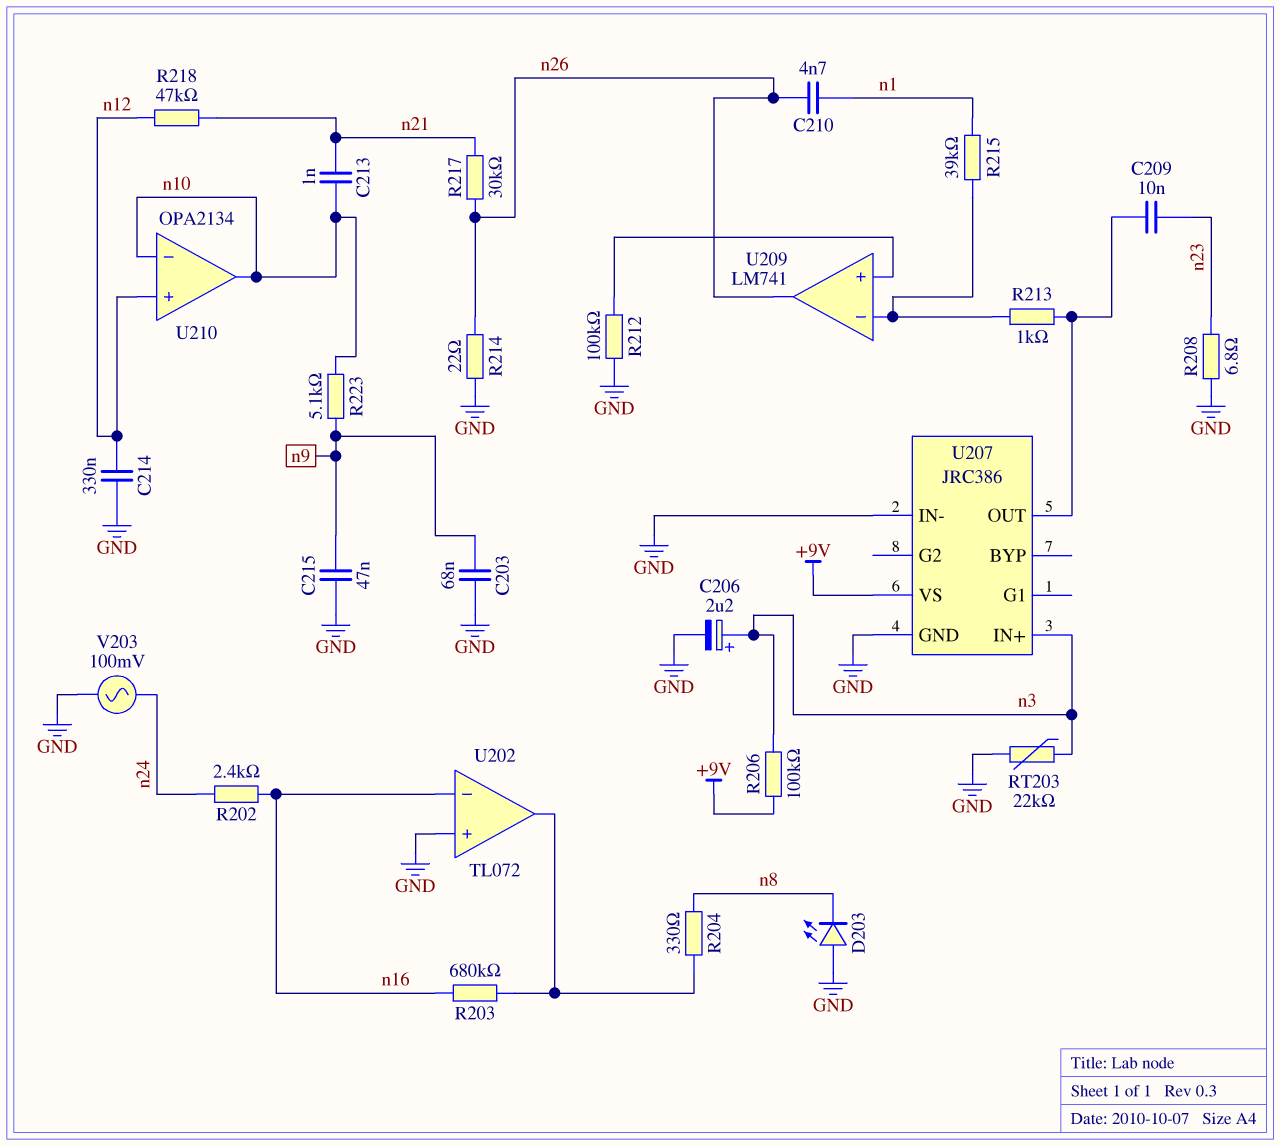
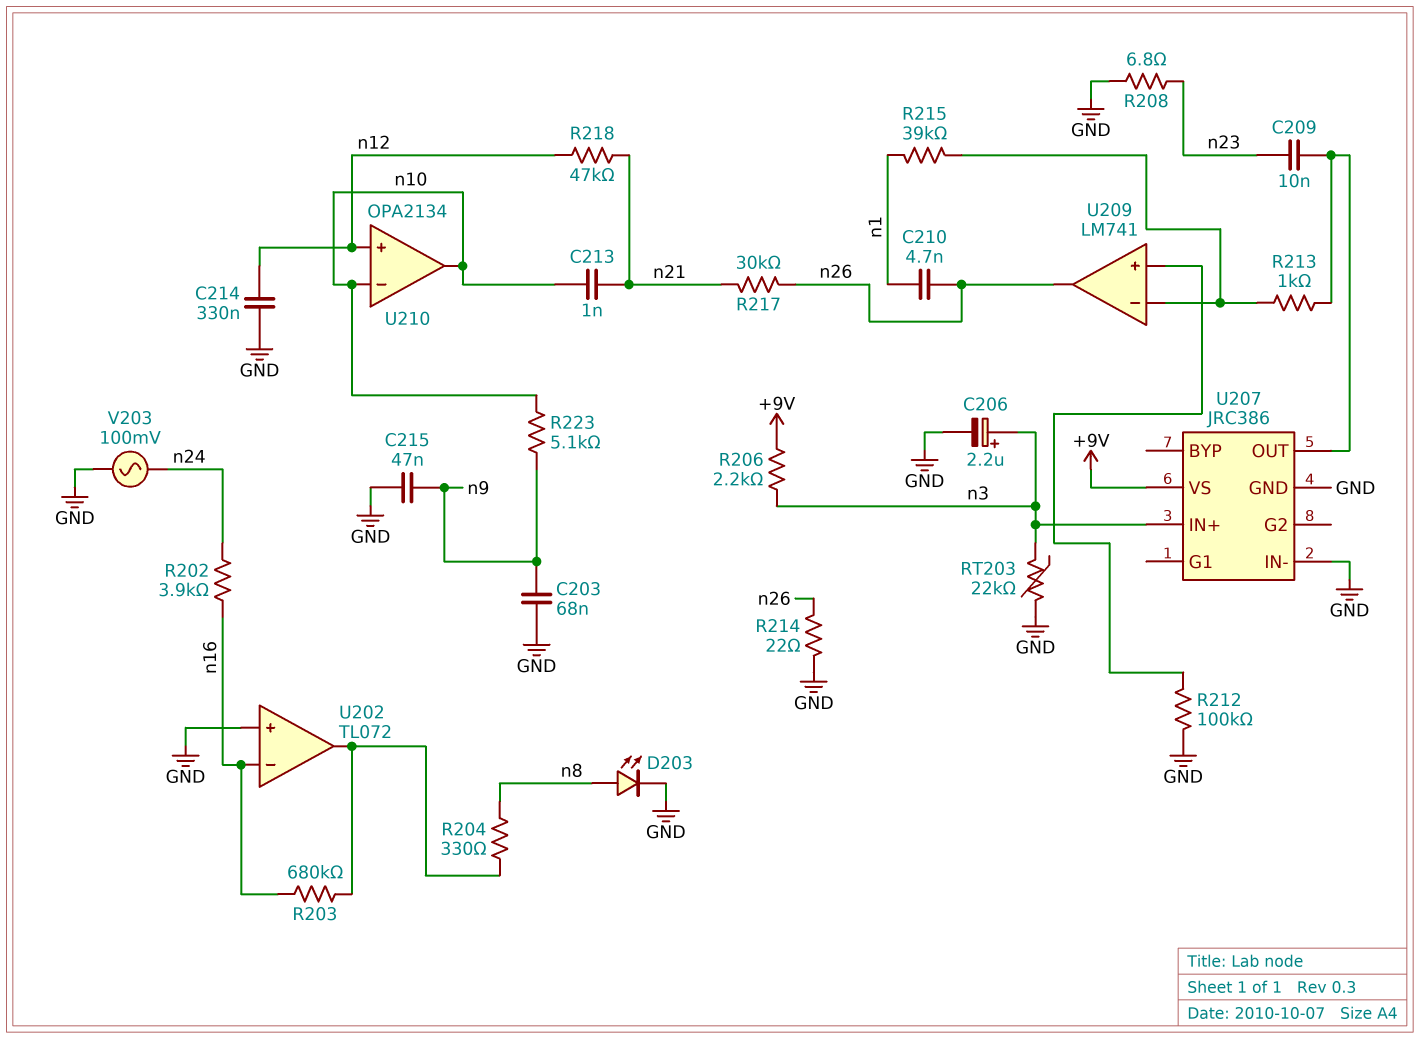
D203: LED (A GND, K n8) -> LED (A n8, K GND)
R202: 2.4k (n16, n24) -> 3.9k (n16, n24)
R206: 100k (+9V, n3) -> 2.2k (+9V, n3)

